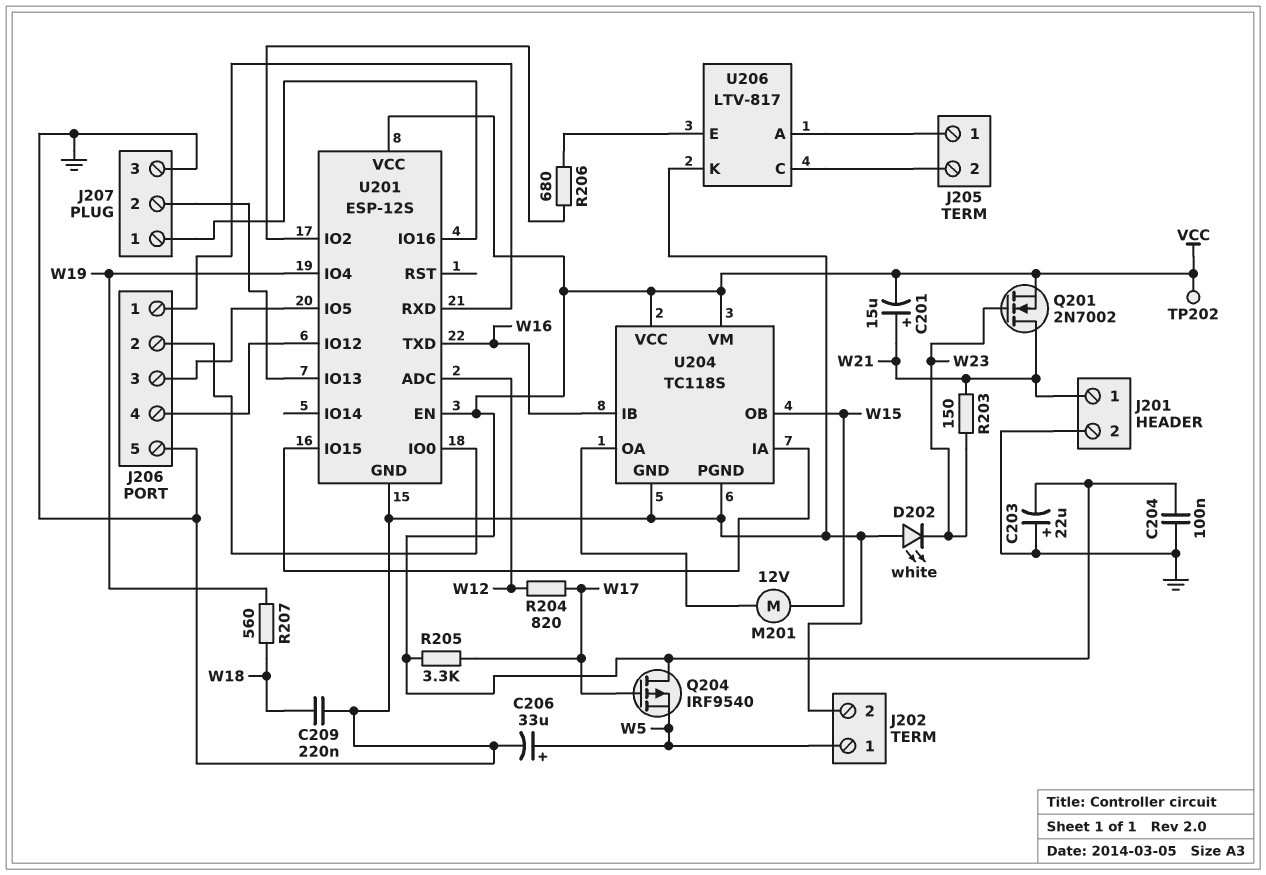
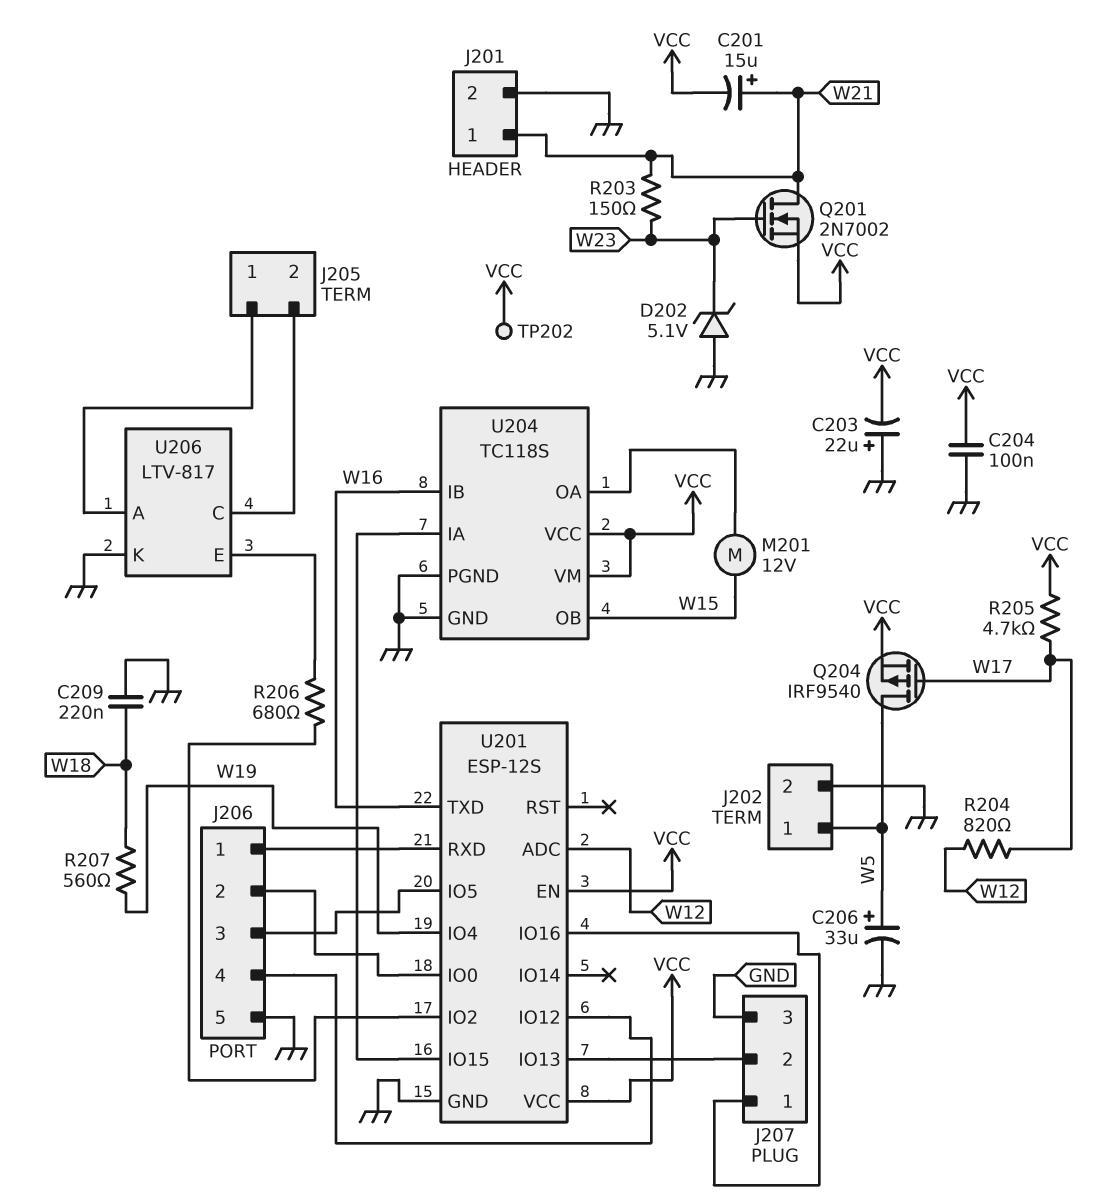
D202: LED white (A GND, K W23) -> zener 5.1V (A GND, K W23)
Q204: PMOS IRF9540 (G W17, D VCC, S W5) -> PMOS IRF9540 (G W17, D W5, S VCC)
R205: 3.3k (VCC, W17) -> 4.7k (VCC, W17)

